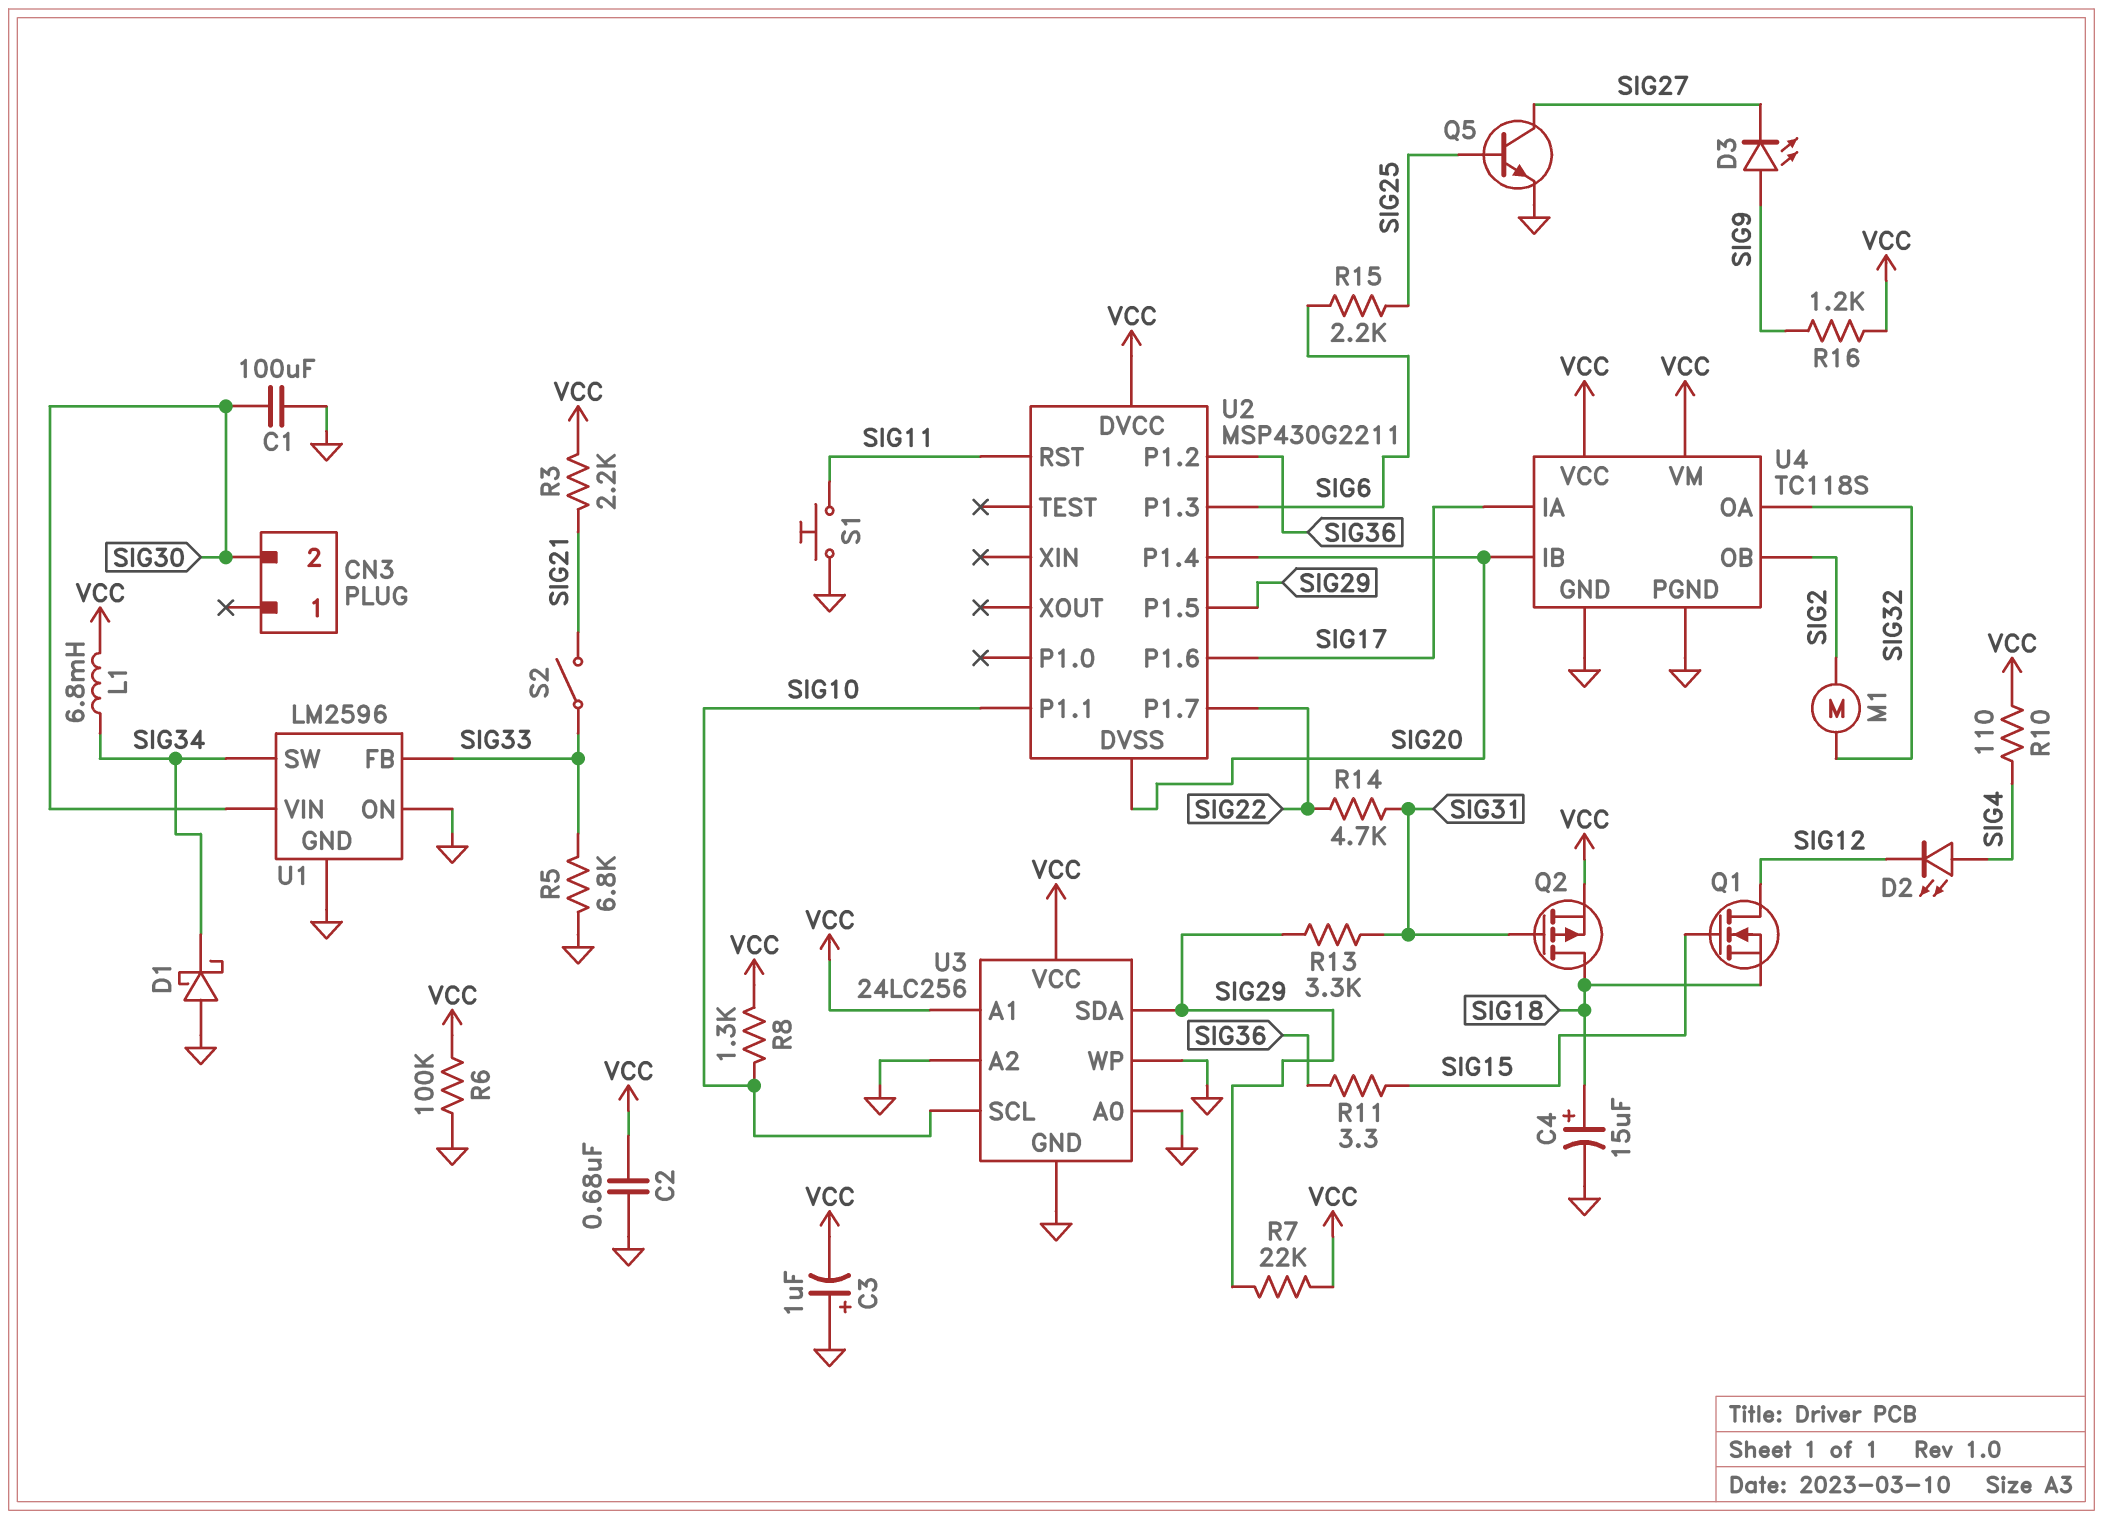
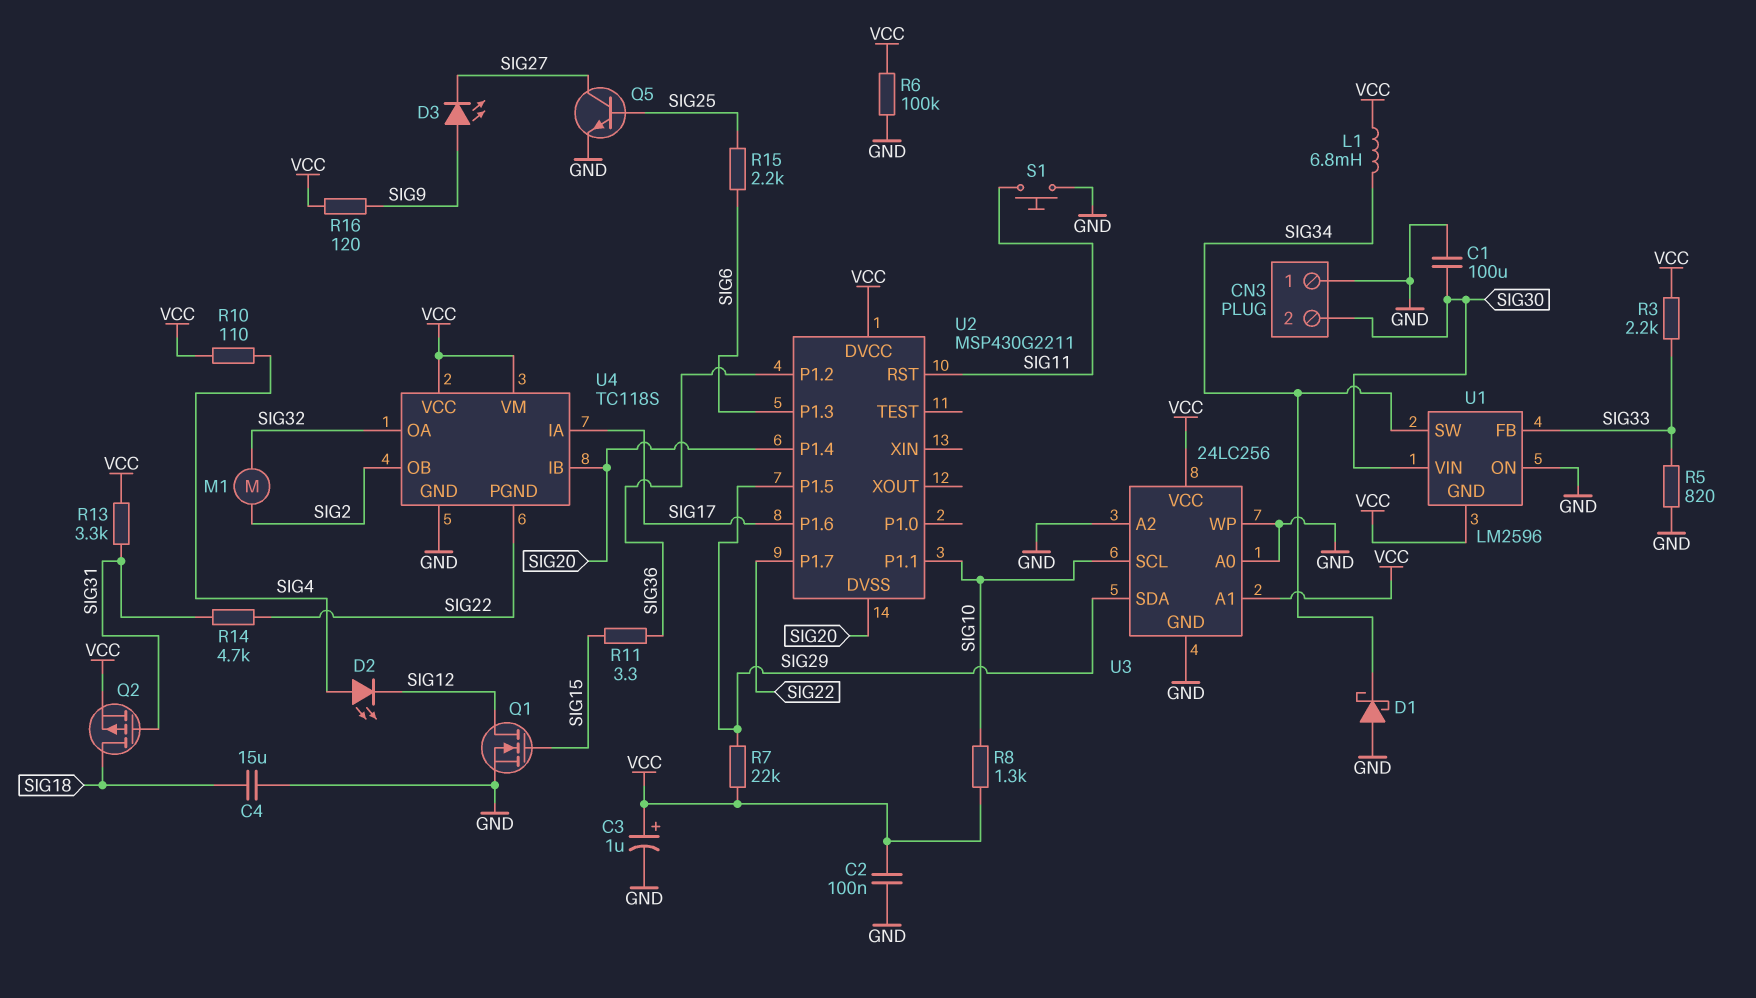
C2: 680nF (GND, VCC) -> 100nF (GND, VCC)
C3: 1uF (plus GND, minus VCC) -> 1uF (plus VCC, minus GND)
C4: 15uF (plus SIG18, minus GND) -> 15uF (GND, SIG18)
CN3 pin 1: none -> GND
Q1: NMOS (G SIG15, D SIG12, S SIG18) -> NMOS (G SIG15, D SIG12, S GND)
R3: 2.2k (SIG21, VCC) -> 2.2k (SIG33, VCC)
R5: 6.8k (GND, SIG33) -> 820 (GND, SIG33)
R13: 3.3k (SIG29, SIG31) -> 3.3k (SIG31, VCC)
R16: 1.2k (SIG9, VCC) -> 120 (SIG9, VCC)
S2: switch (SIG21, SIG33) -> none
U1 pin GND: GND -> VCC
U4 pin PGND: GND -> SIG22

